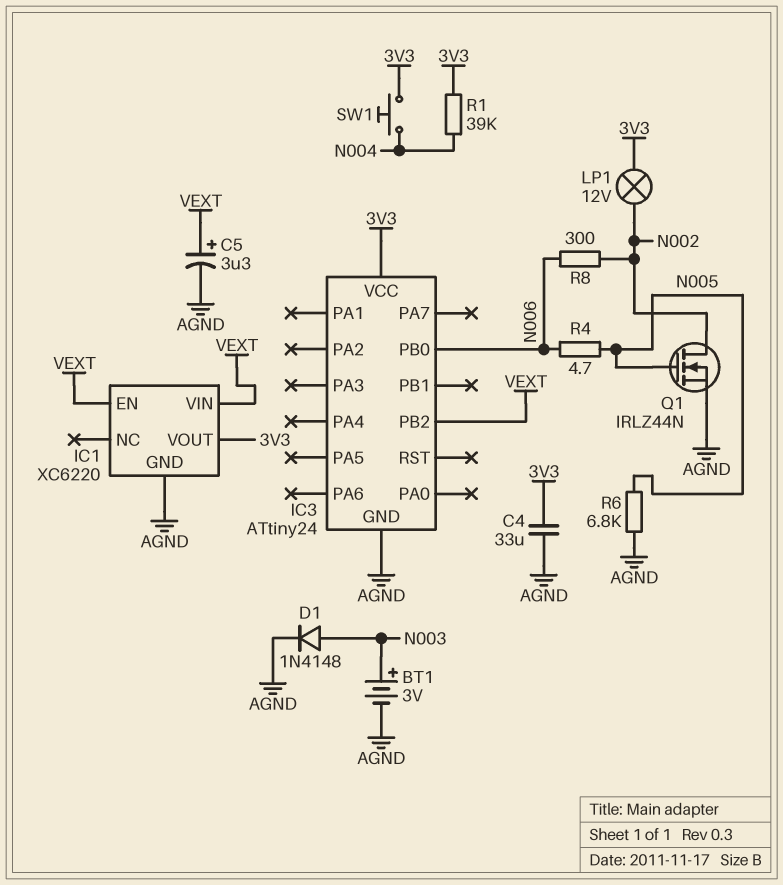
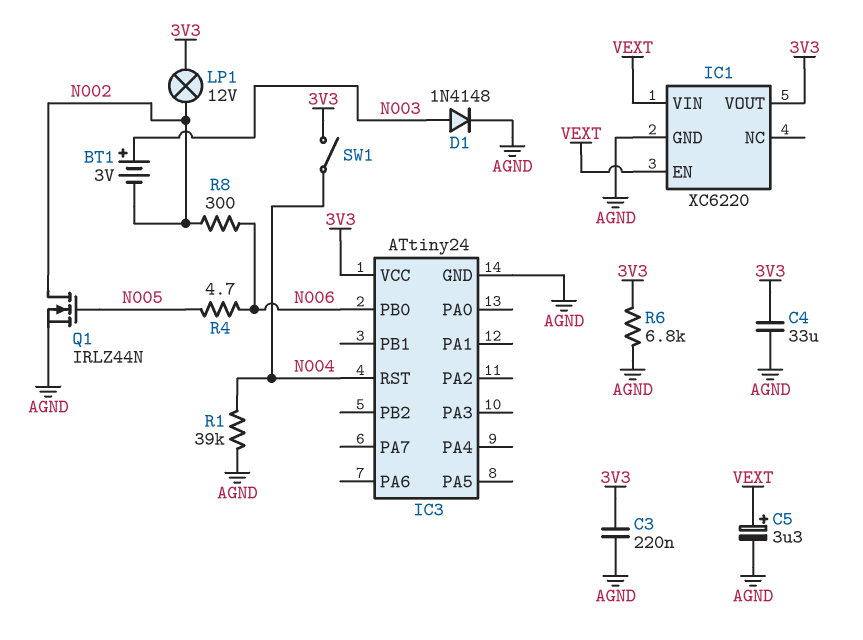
BT1: 3V (plus N003, minus AGND) -> 3V (plus N003, minus N002)
C3: none -> 220nF (3V3, AGND)
IC3 pin PB2: VEXT -> none
IC3 pin RST: none -> N004
R1: 39k (3V3, N004) -> 39k (AGND, N004)
R6: 6.8k (AGND, N005) -> 6.8k (3V3, AGND)
SW1: button (3V3, N004) -> switch (3V3, N004)

